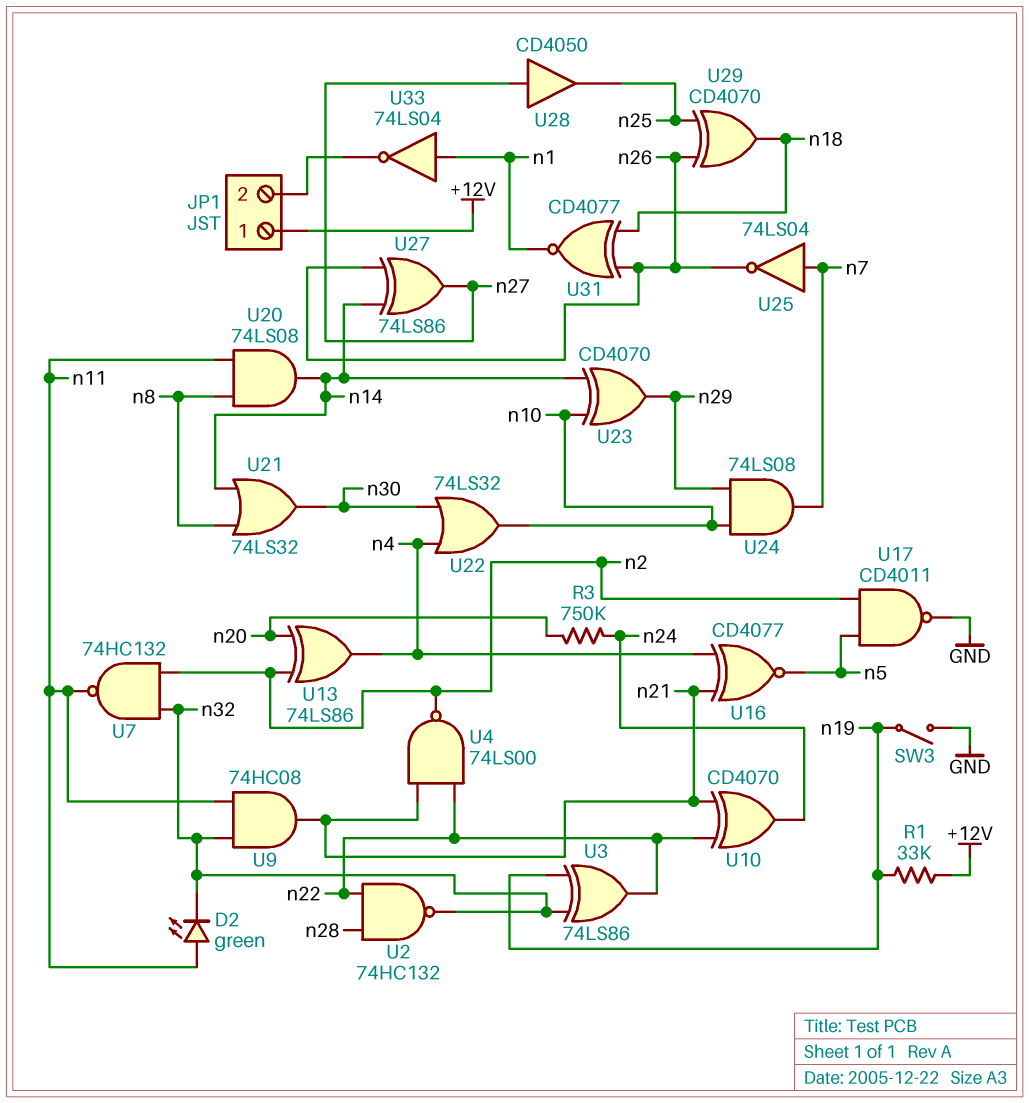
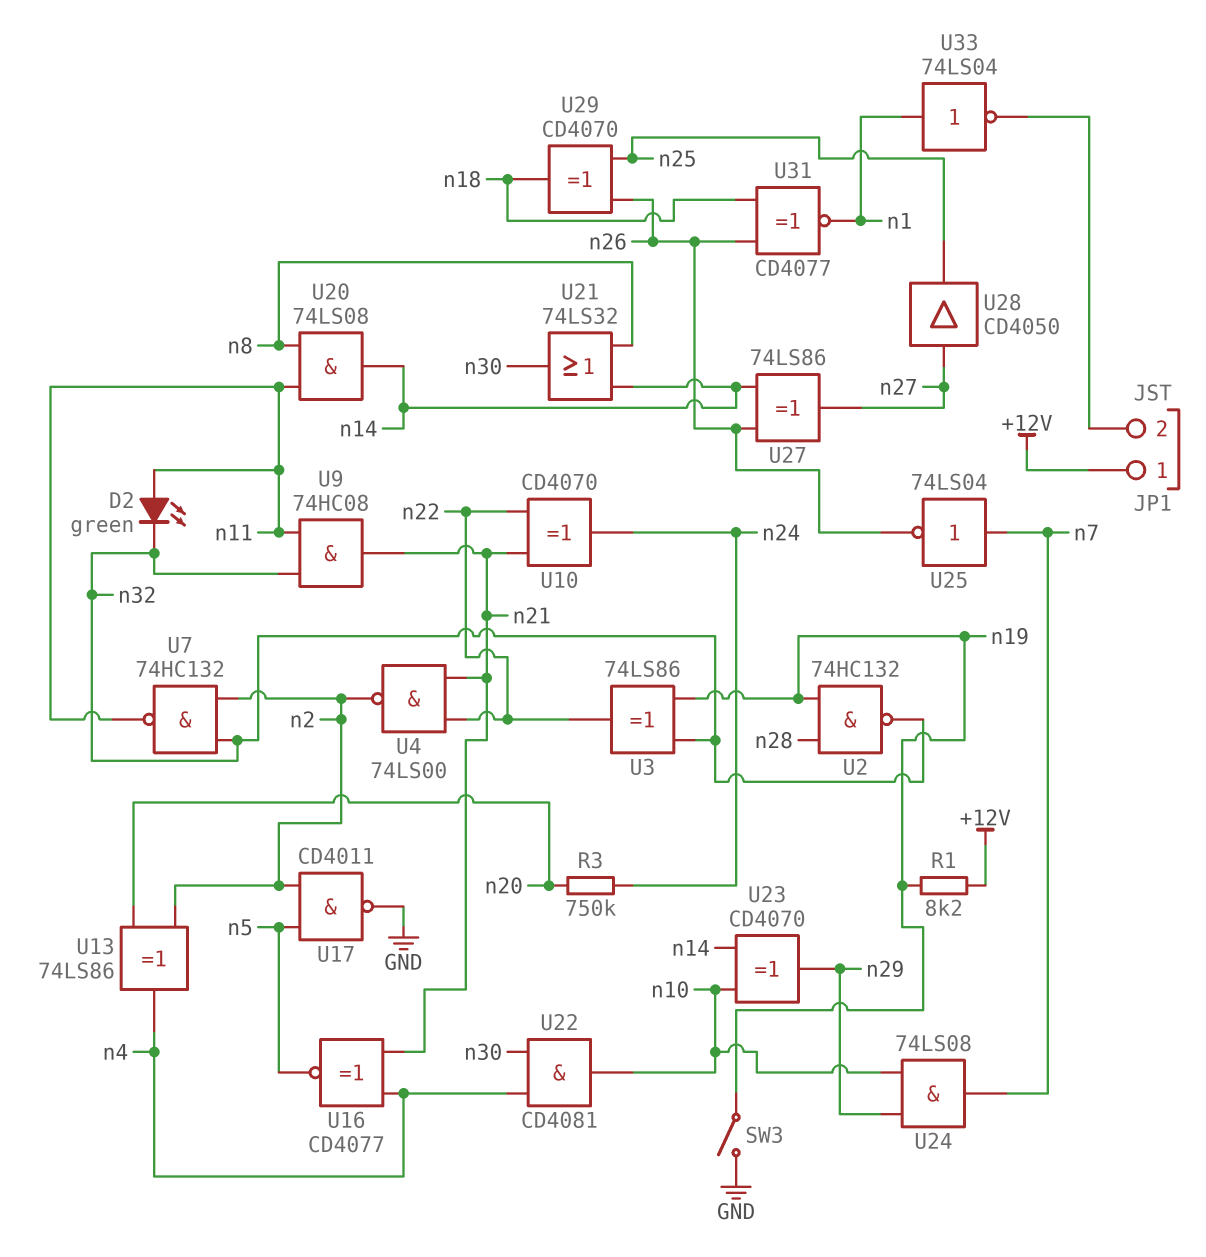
R1: 33k (+12V, n19) -> 8.2k (+12V, n19)
U2: NAND 74HC132 (in n22, in n28, out n32) -> NAND 74HC132 (in n19, in n28, out n32)
U22: OR 74LS32 (in n4, in n30, out n10) -> AND CD4081 (in n4, in n30, out n10)

